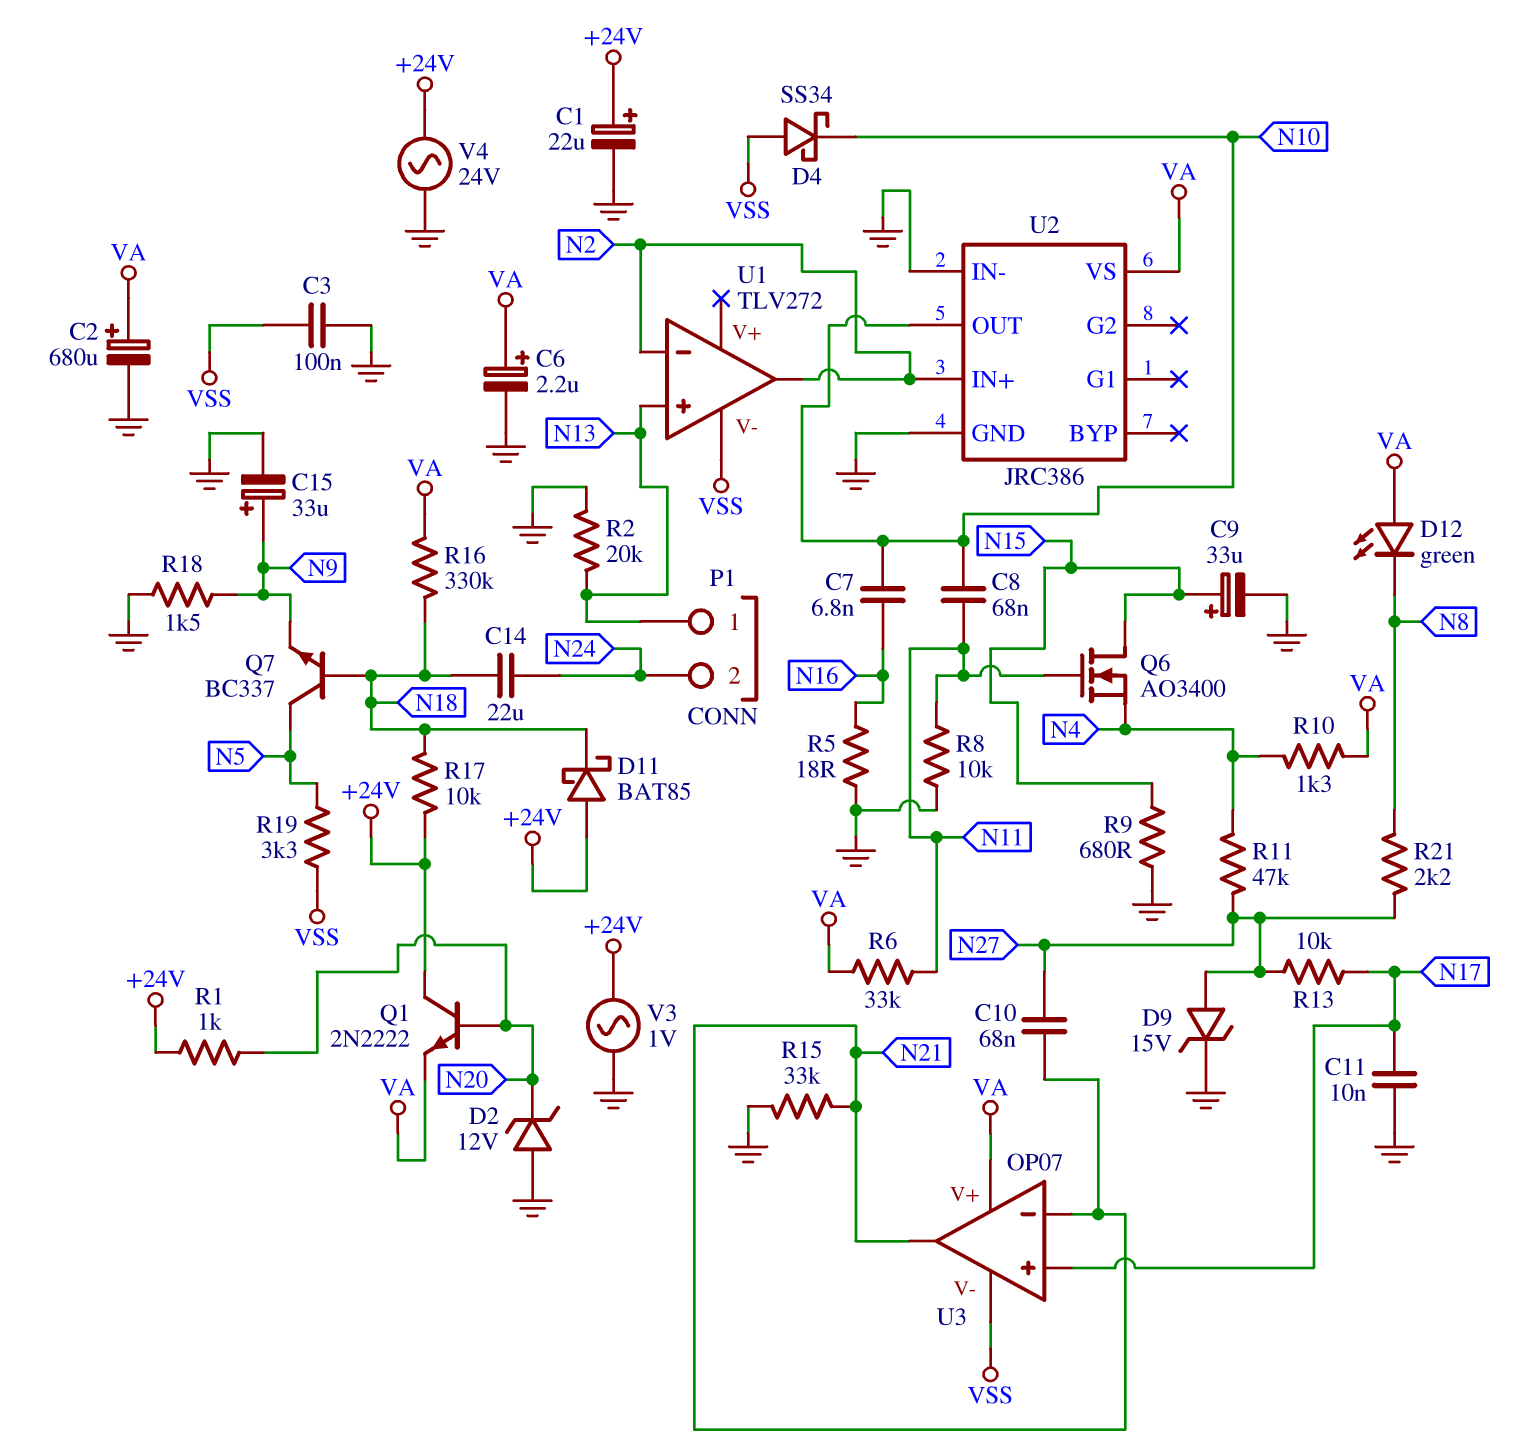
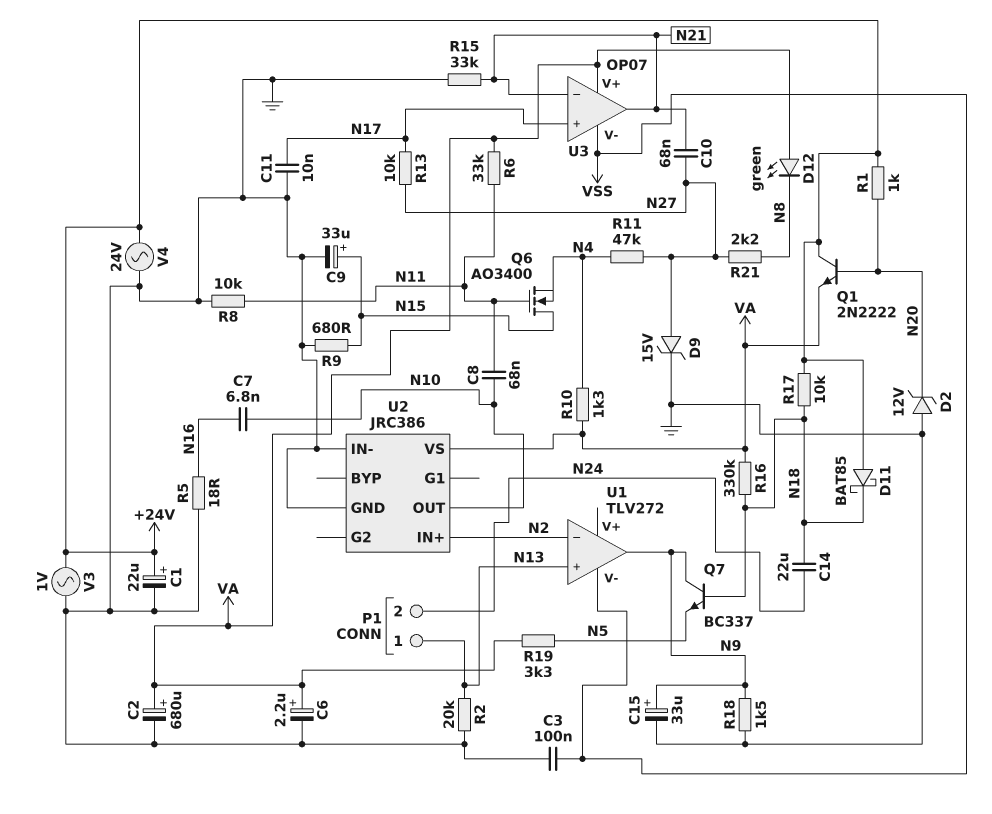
D4: schottky SS34 (A VSS, K N10) -> none
Q7: NPN BC337 (B N18, C N5, E N9) -> NPN BC337 (B N18, C N9, E N5)
R19: 3.3k (N5, VSS) -> 3.3k (N5, VA)
U1 pin out: N2 -> N9

